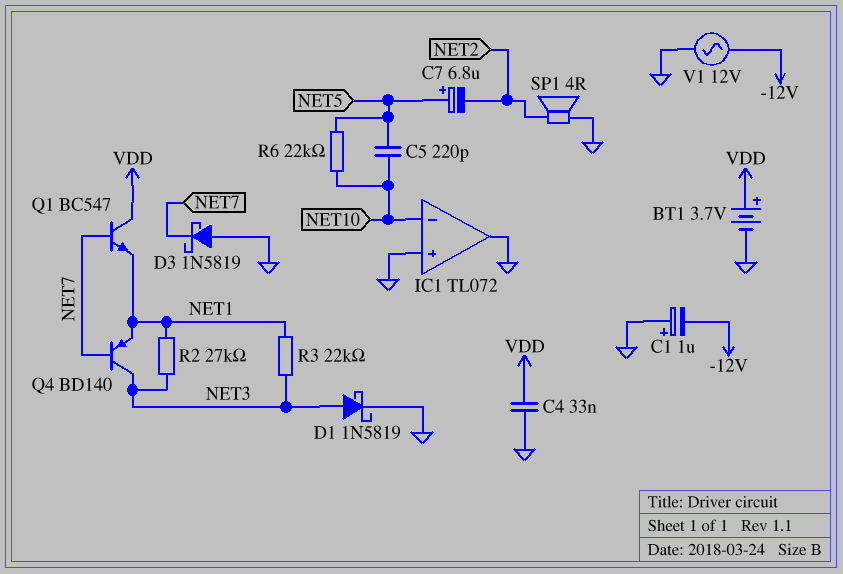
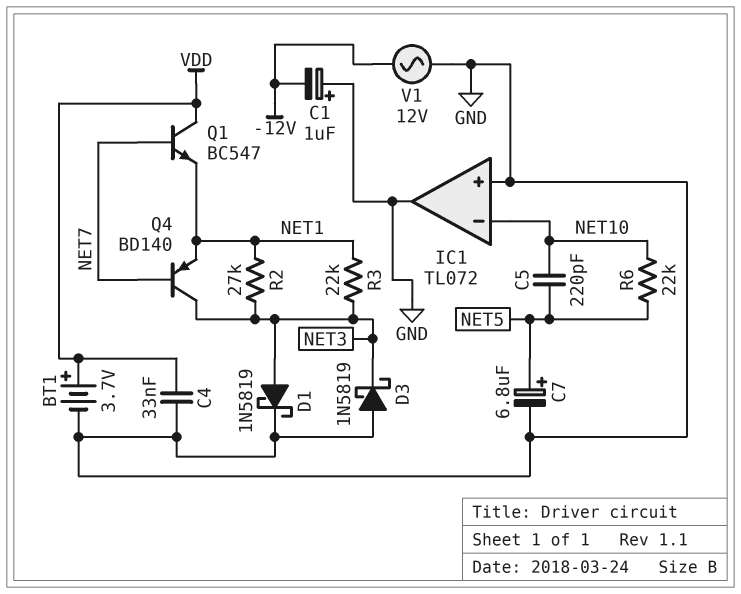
C7: 6.8uF (plus NET5, minus NET2) -> 6.8uF (plus NET5, minus GND)
D3: schottky 1N5819 (A GND, K NET7) -> schottky 1N5819 (A GND, K NET3)
SP1: speaker 4R (GND, NET2) -> none

